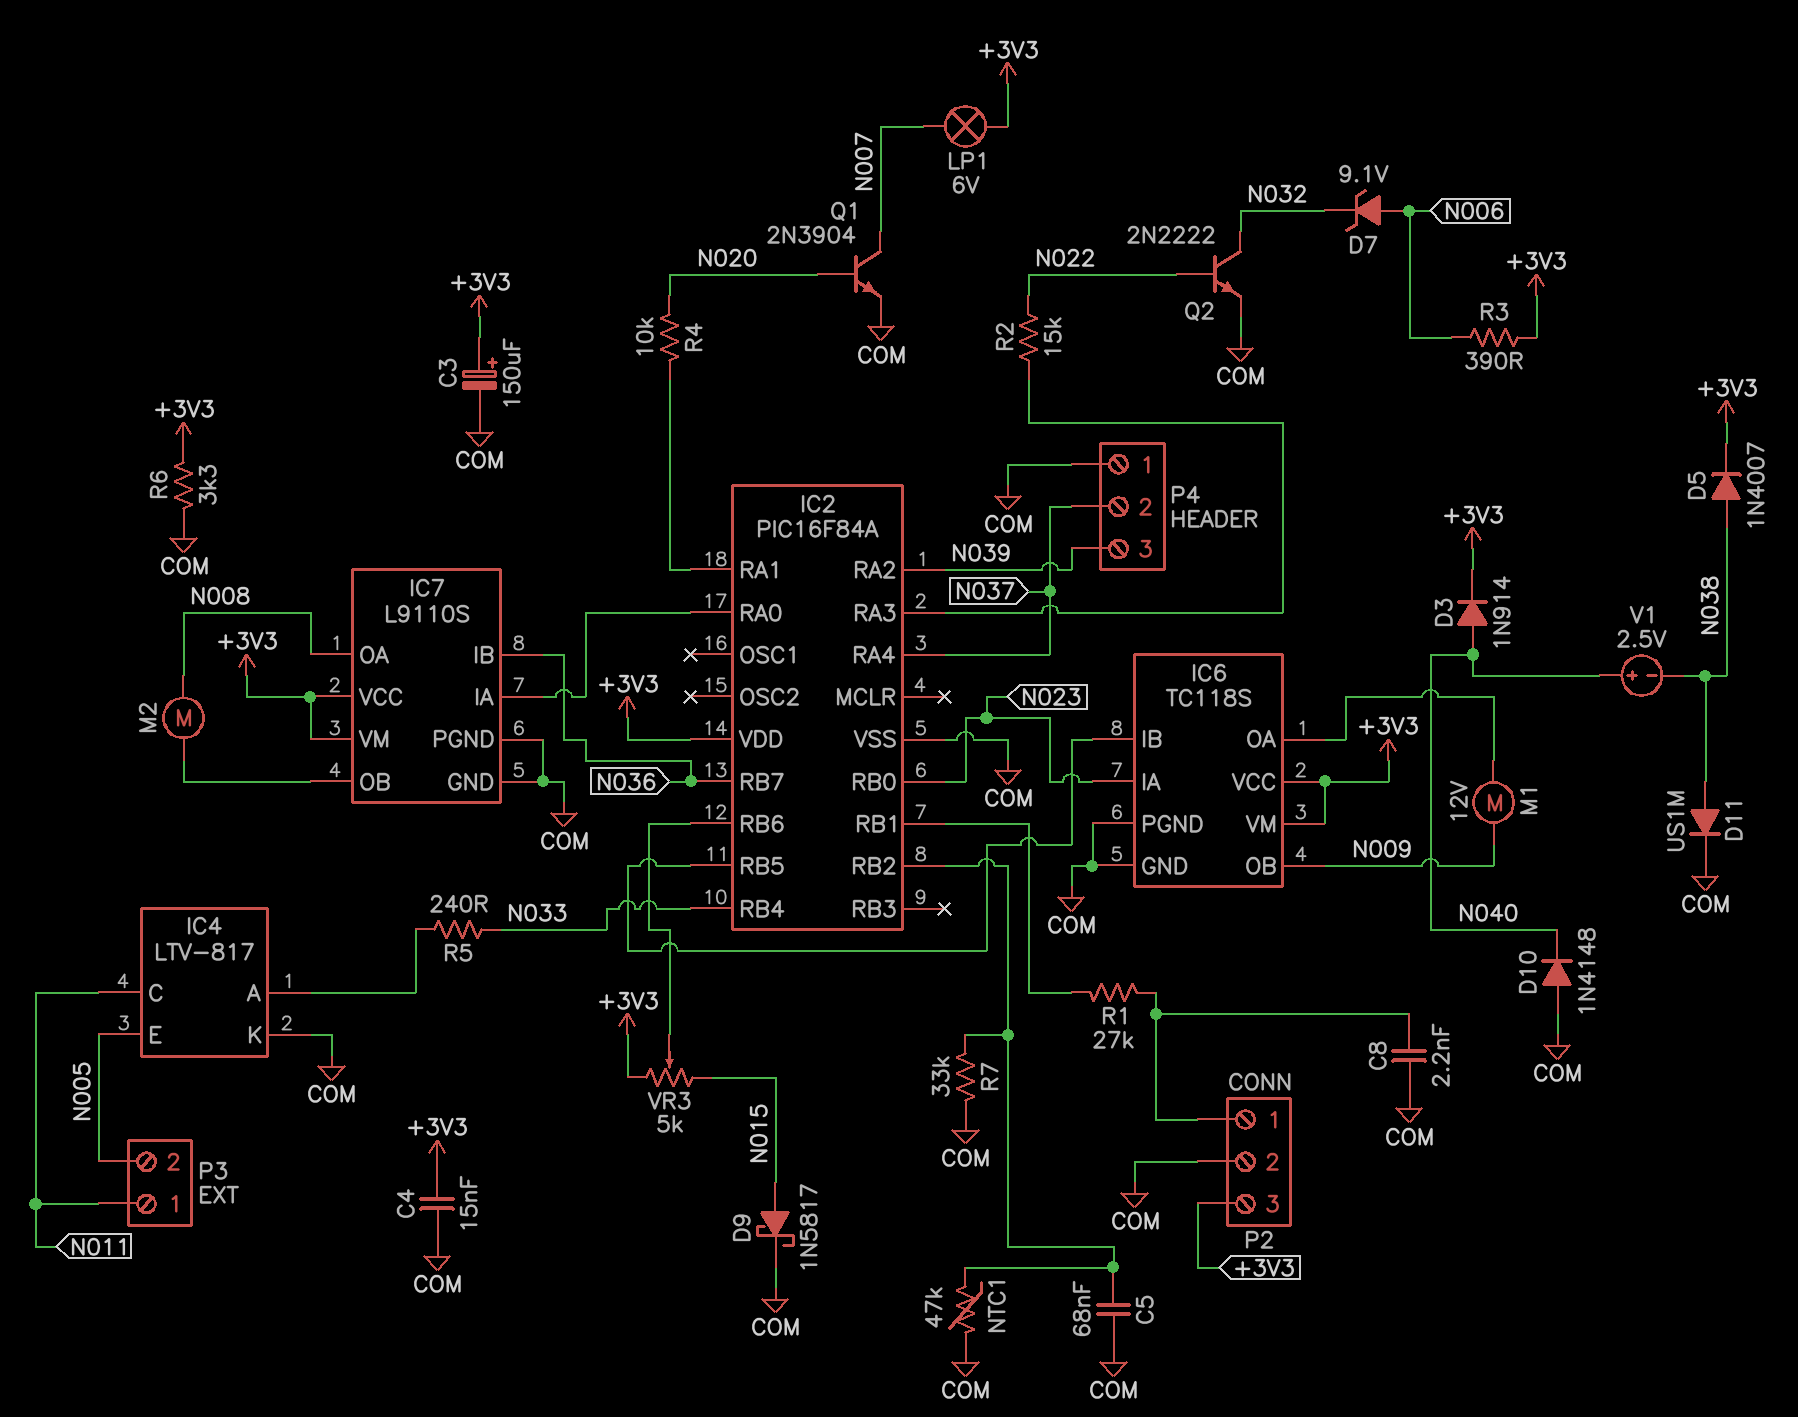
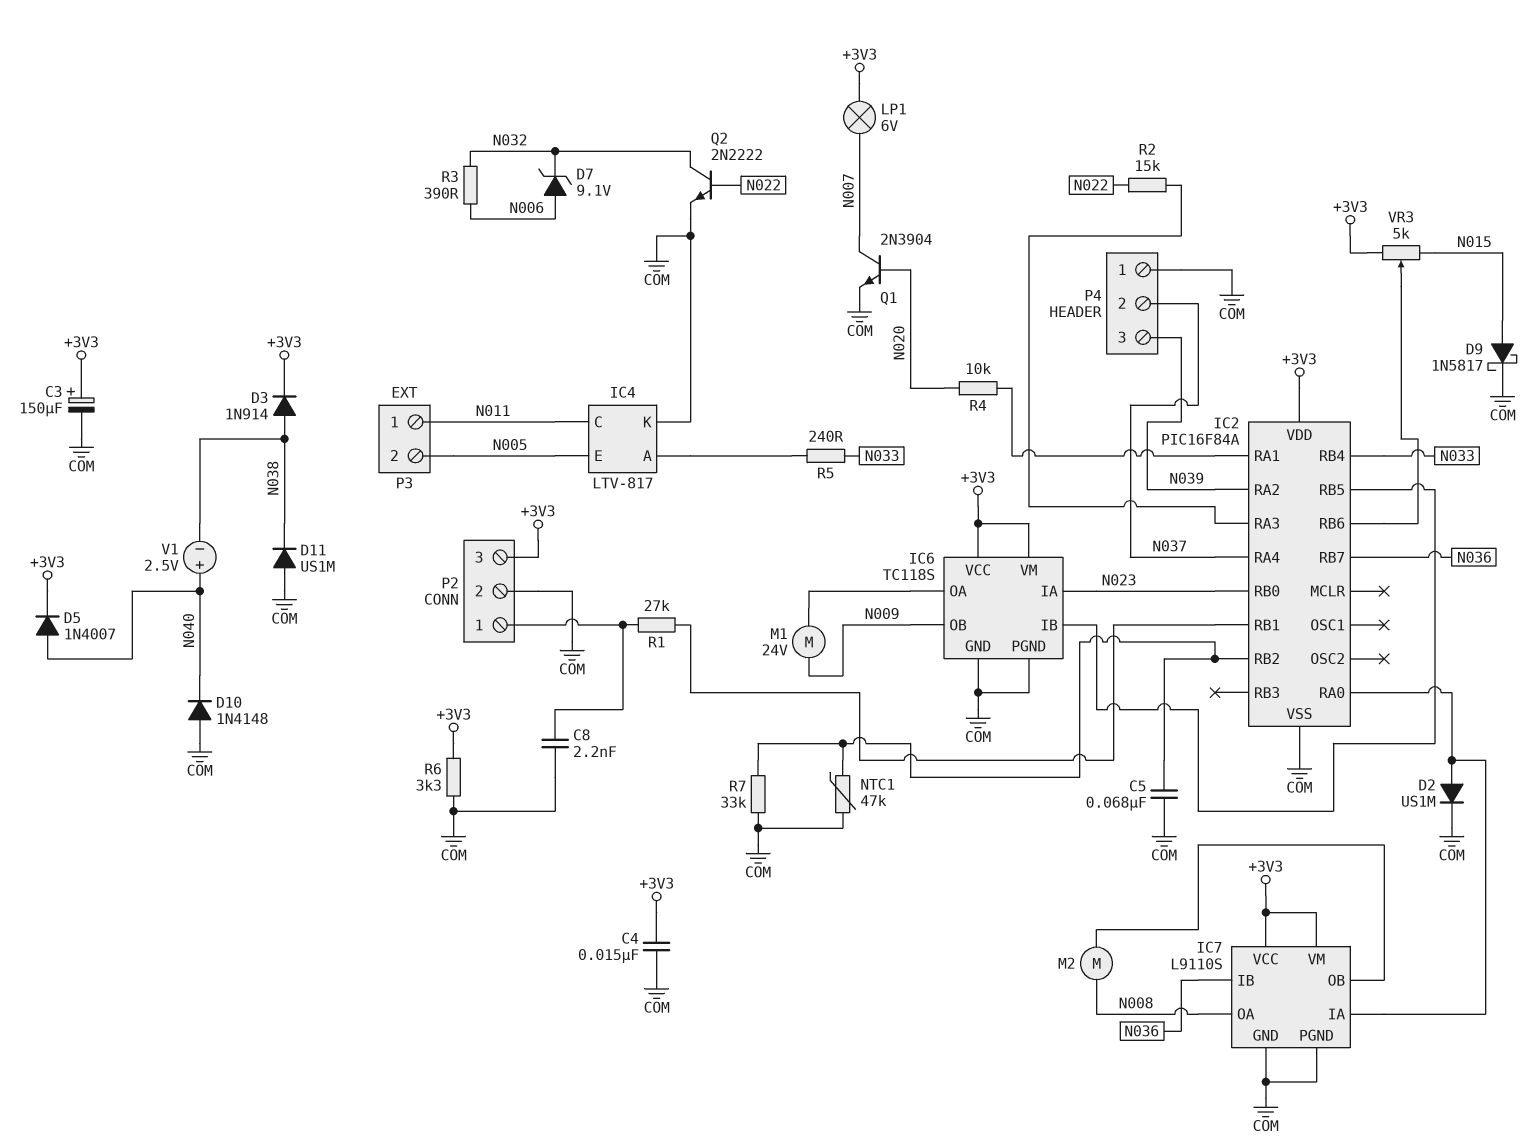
D2: none -> diode US1M (A IC2/RA0, K COM)
D3: diode 1N914 (A N040, K +3V3) -> diode 1N914 (A N038, K +3V3)
D5: diode 1N4007 (A N038, K +3V3) -> diode 1N4007 (A N040, K +3V3)
D11: diode US1M (A N038, K COM) -> diode US1M (A COM, K N038)
M1: motor 12V (IC6/OA, N009) -> motor 24V (IC6/OA, N009)
R3: 390 (+3V3, N006) -> 390 (N006, N032)

